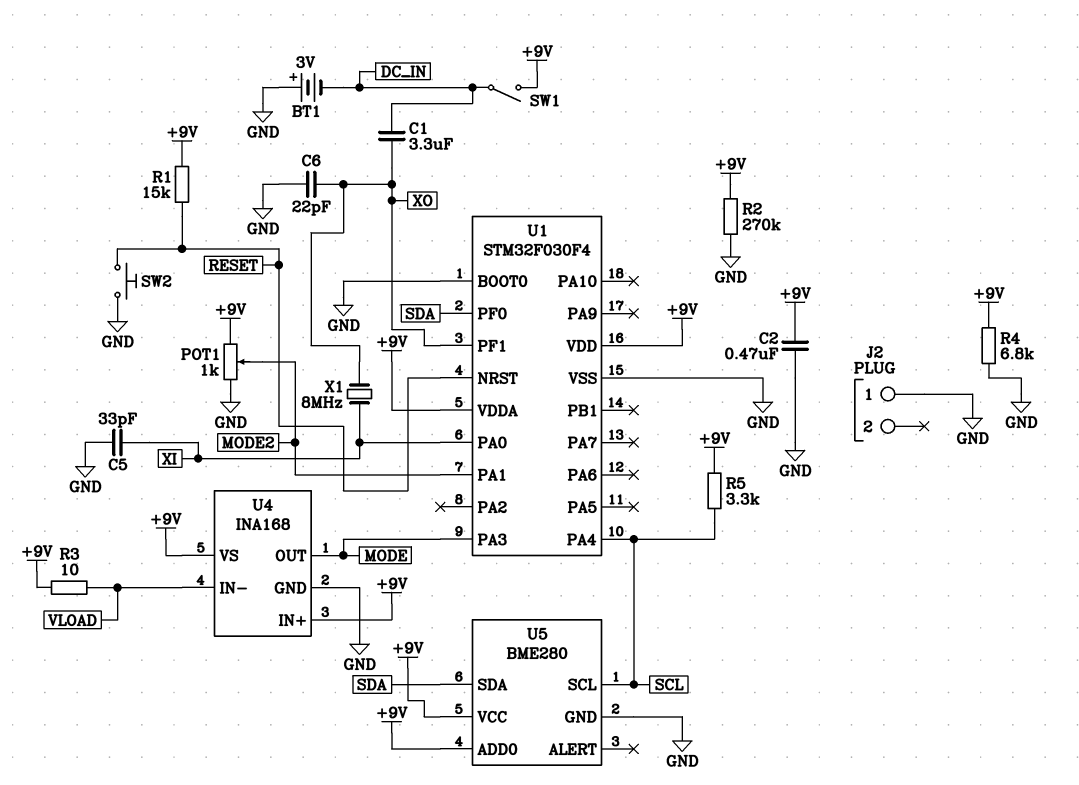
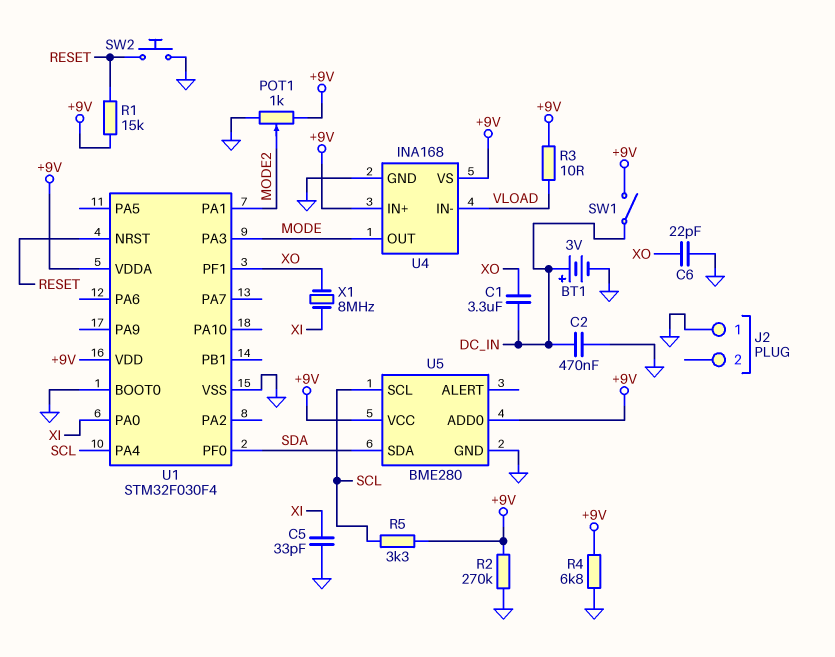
BT1: 3V (plus GND, minus DC_IN) -> 3V (plus DC_IN, minus GND)
C2: 470nF (+9V, GND) -> 470nF (DC_IN, GND)

